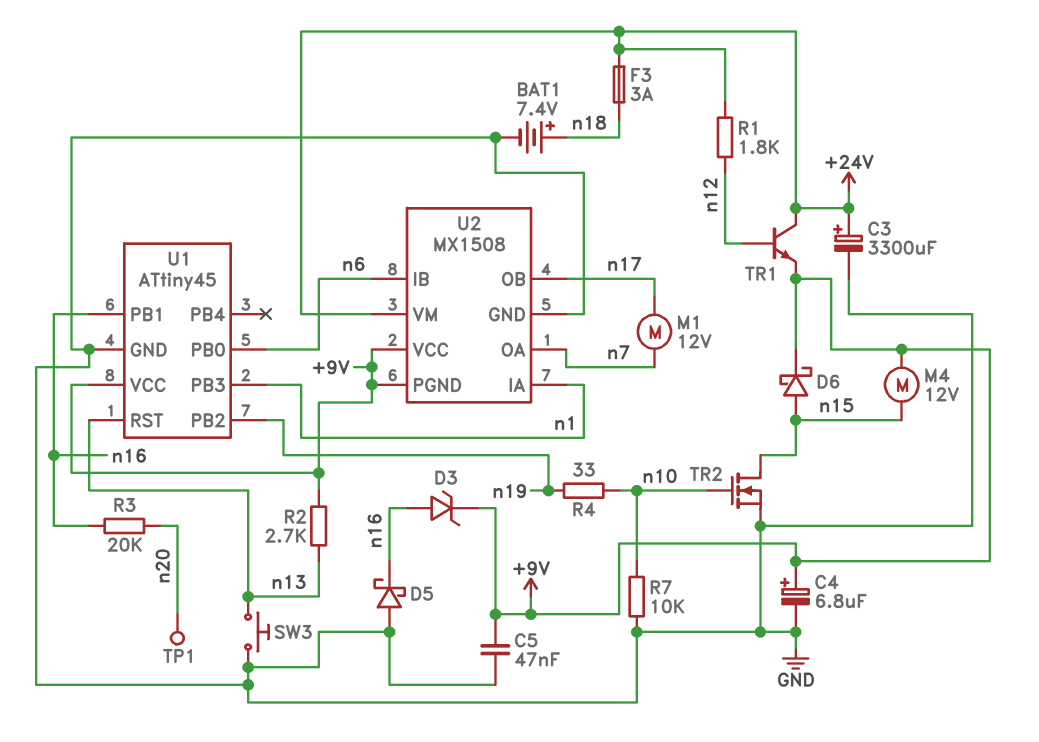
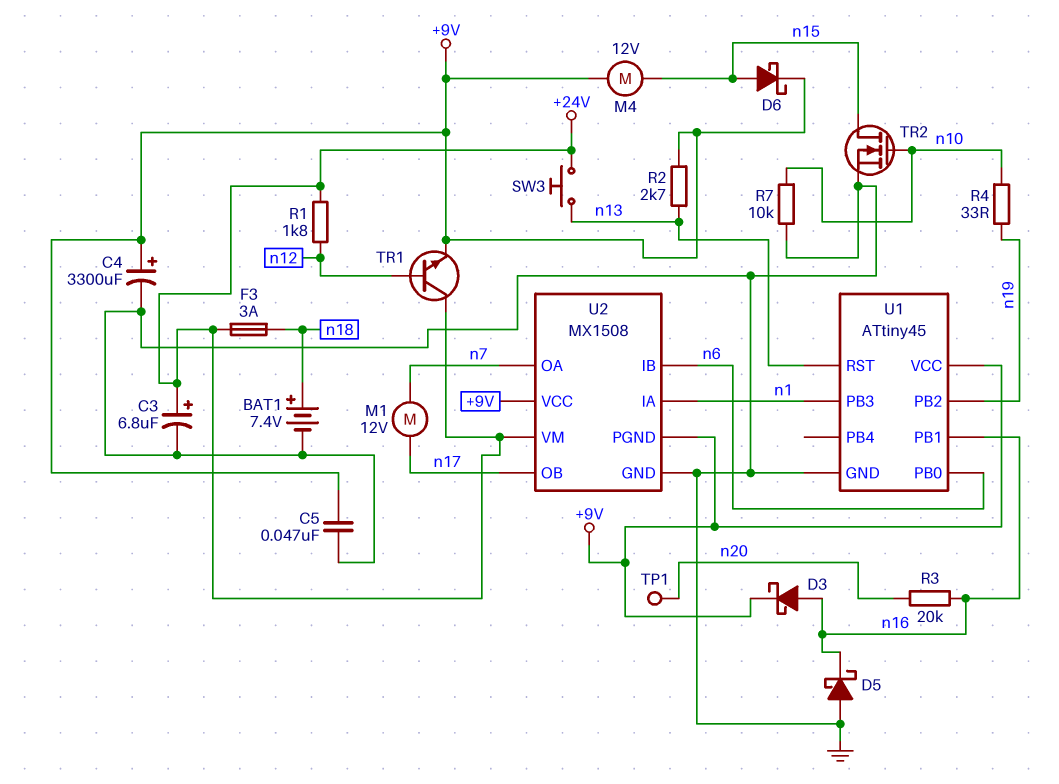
C3: 3300uF (plus +24V, minus GND) -> 6.8uF (plus +24V, minus GND)
C4: 6.8uF (plus +9V, minus GND) -> 3300uF (plus +9V, minus GND)
D3: zener (A n16, K +9V) -> schottky (A n16, K +9V)
SW3: button (GND, n13) -> button (+24V, n13)

